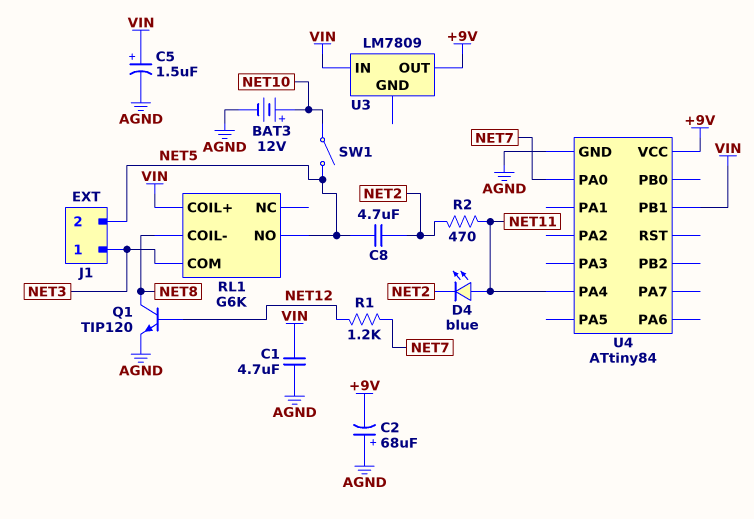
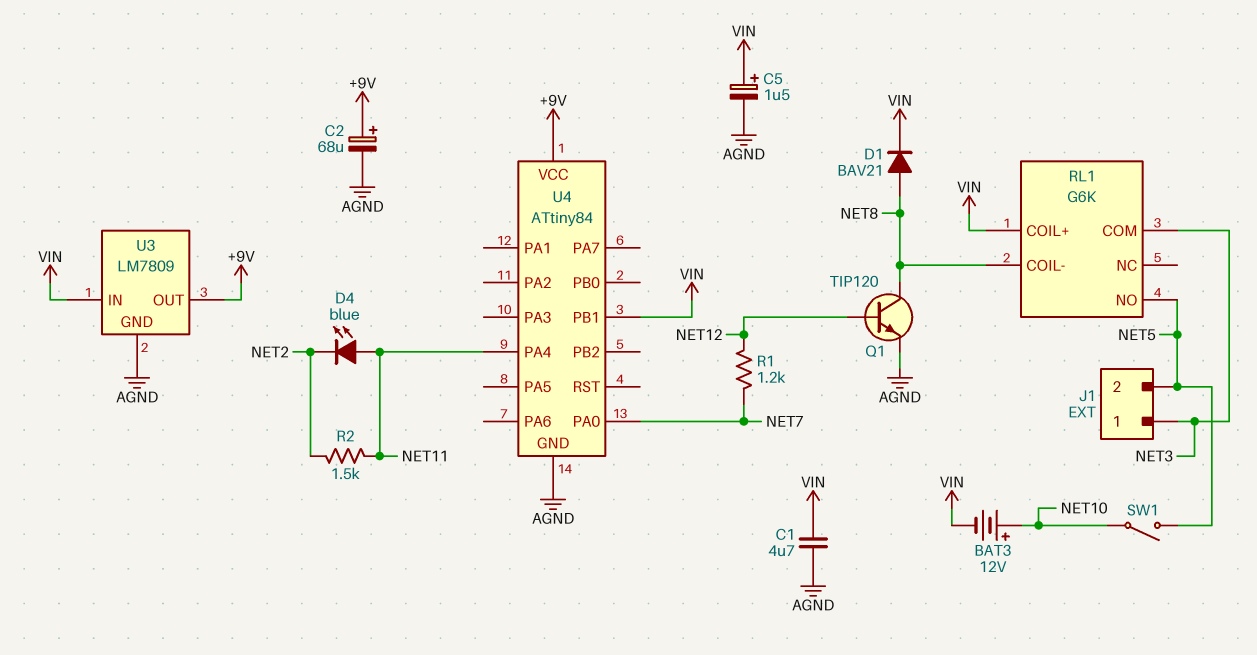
BAT3: 12V (plus NET10, minus AGND) -> 12V (plus NET10, minus VIN)
C2: 68uF (plus AGND, minus +9V) -> 68uF (plus +9V, minus AGND)
C8: 4.7uF (NET2, NET5) -> none
D1: none -> diode BAV21 (A NET8, K VIN)
R2: 470 (NET2, NET11) -> 1.5k (NET2, NET11)
U3 pin GND: none -> AGND

